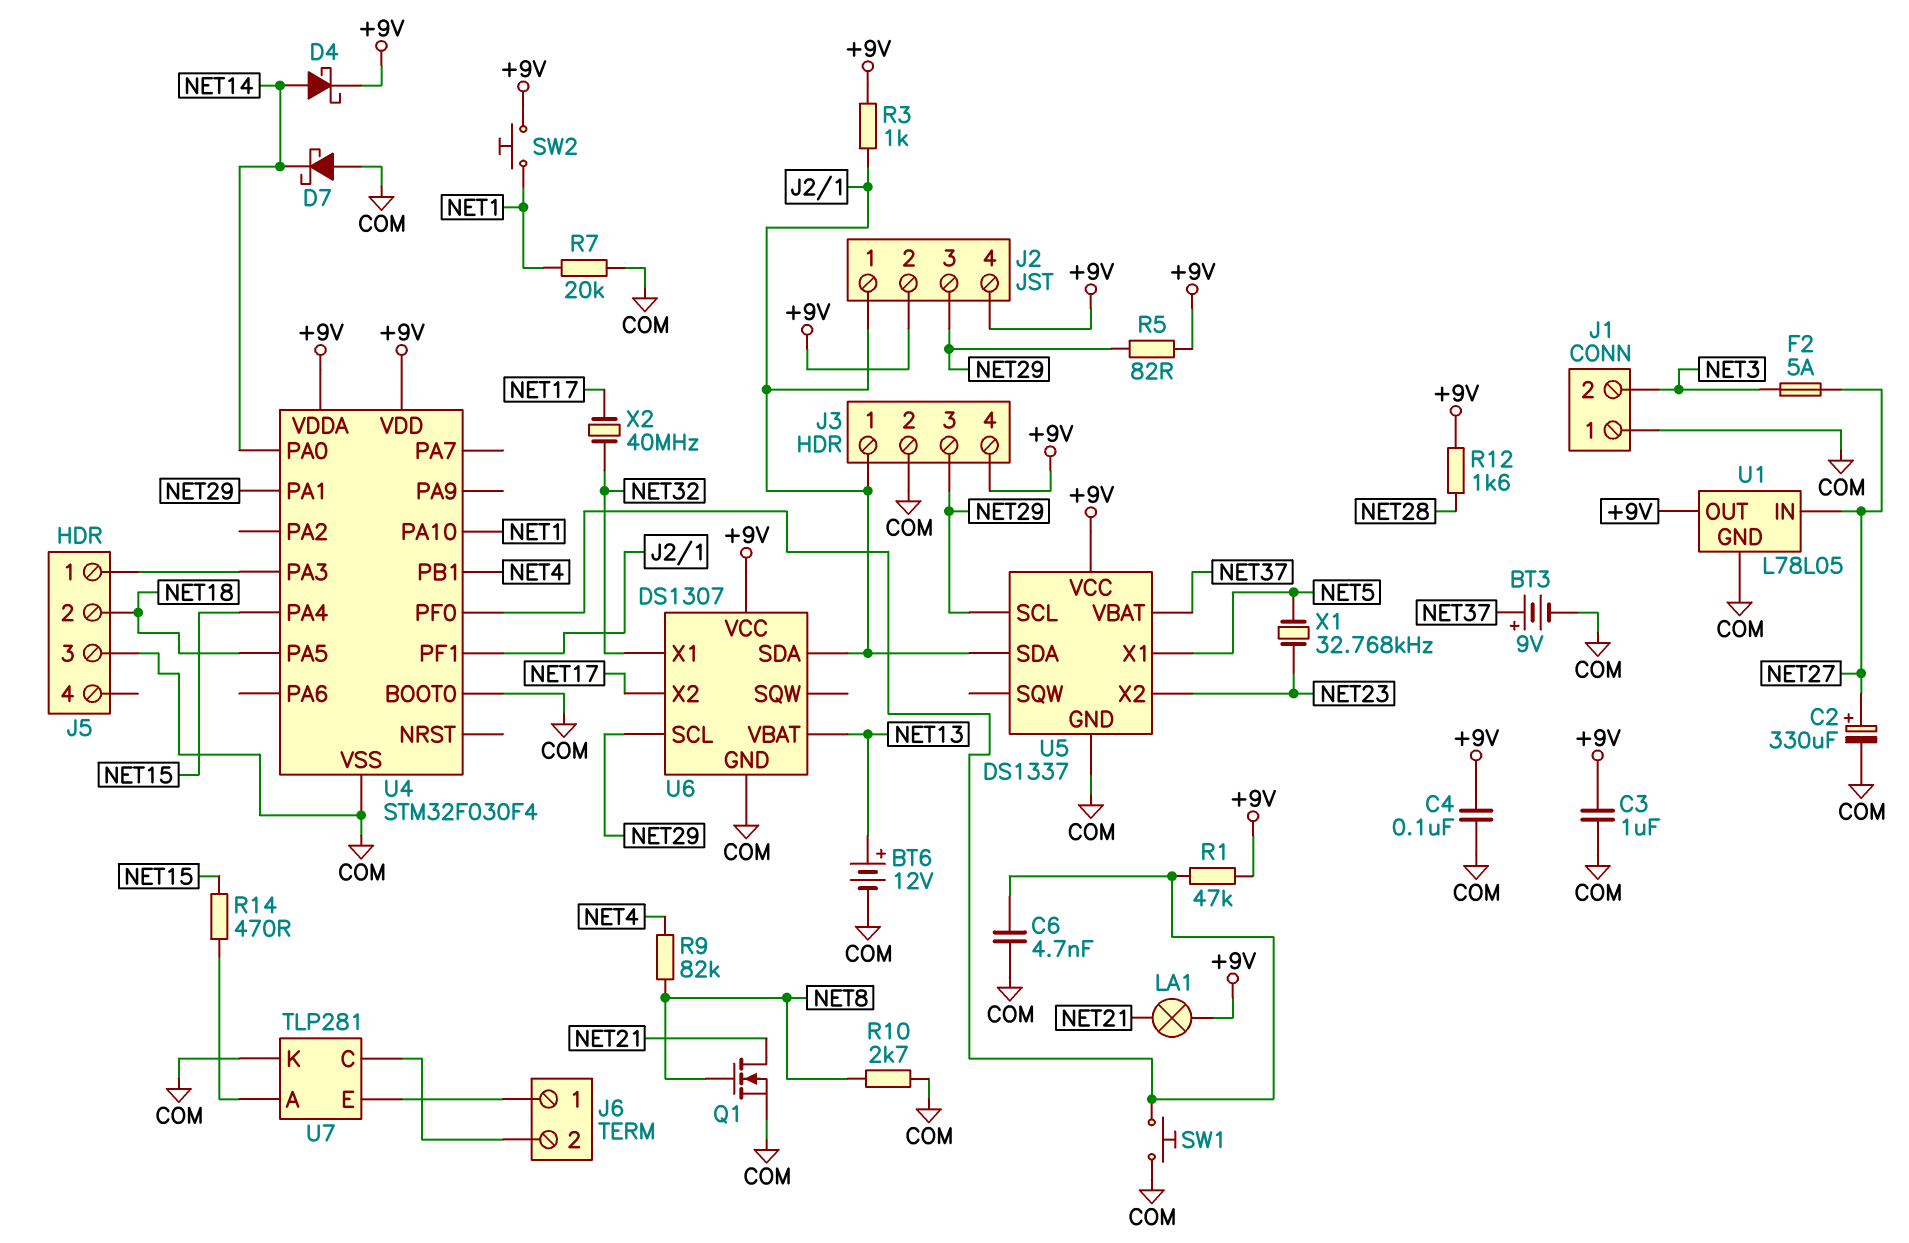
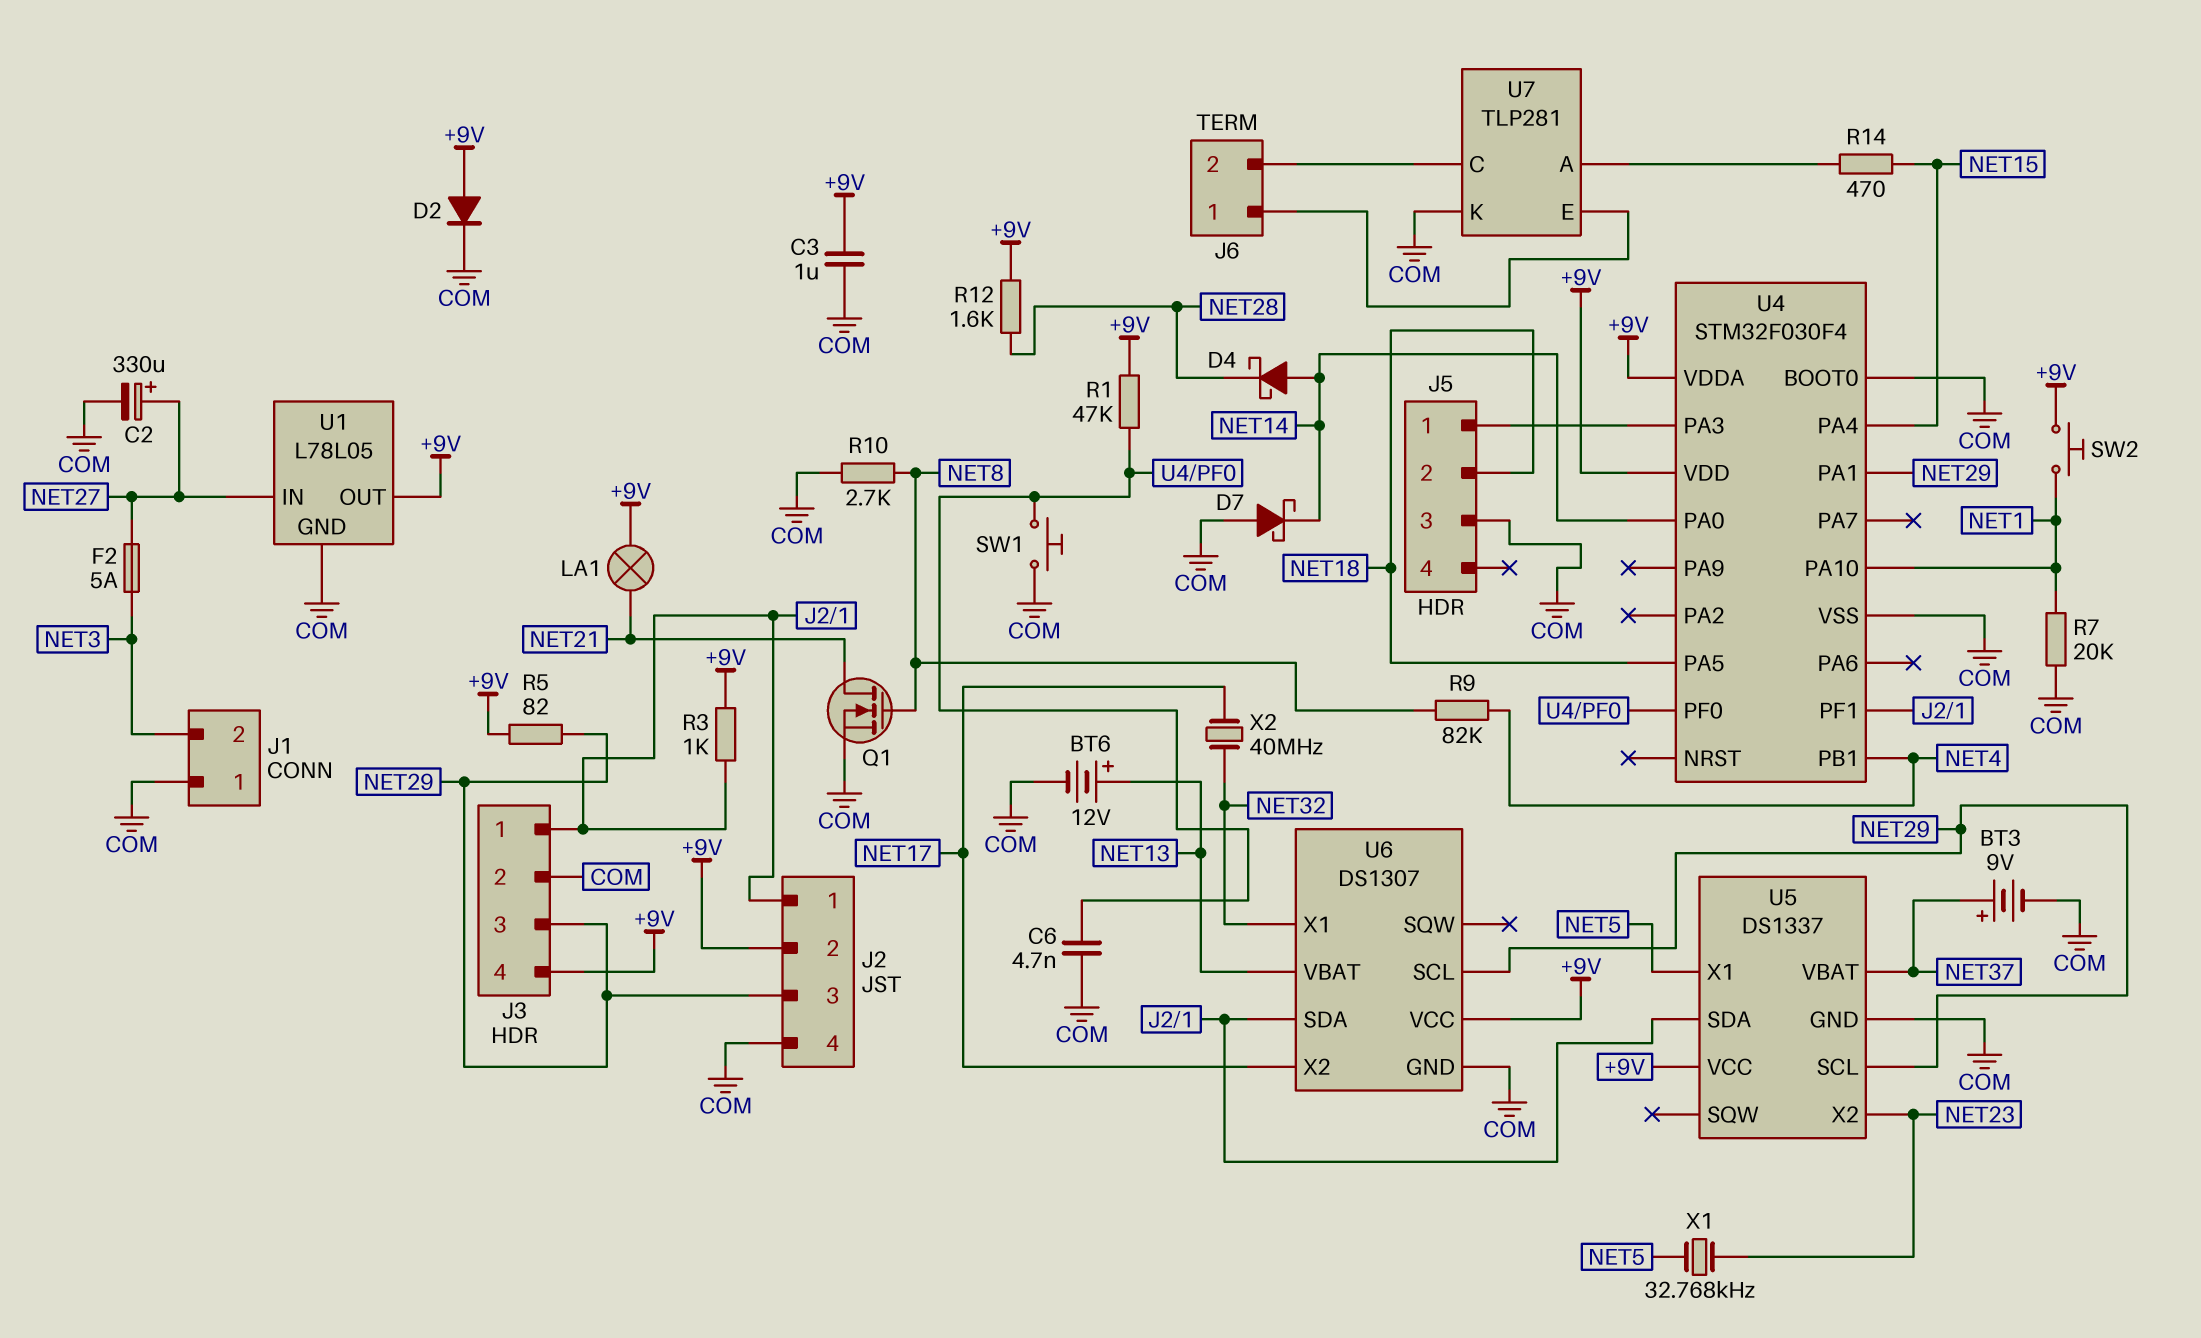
C4: 100nF (+9V, COM) -> none
D2: none -> diode (A +9V, K COM)
D4: schottky (A NET14, K +9V) -> schottky (A NET14, K NET28)
J2 pin 4: +9V -> COM

